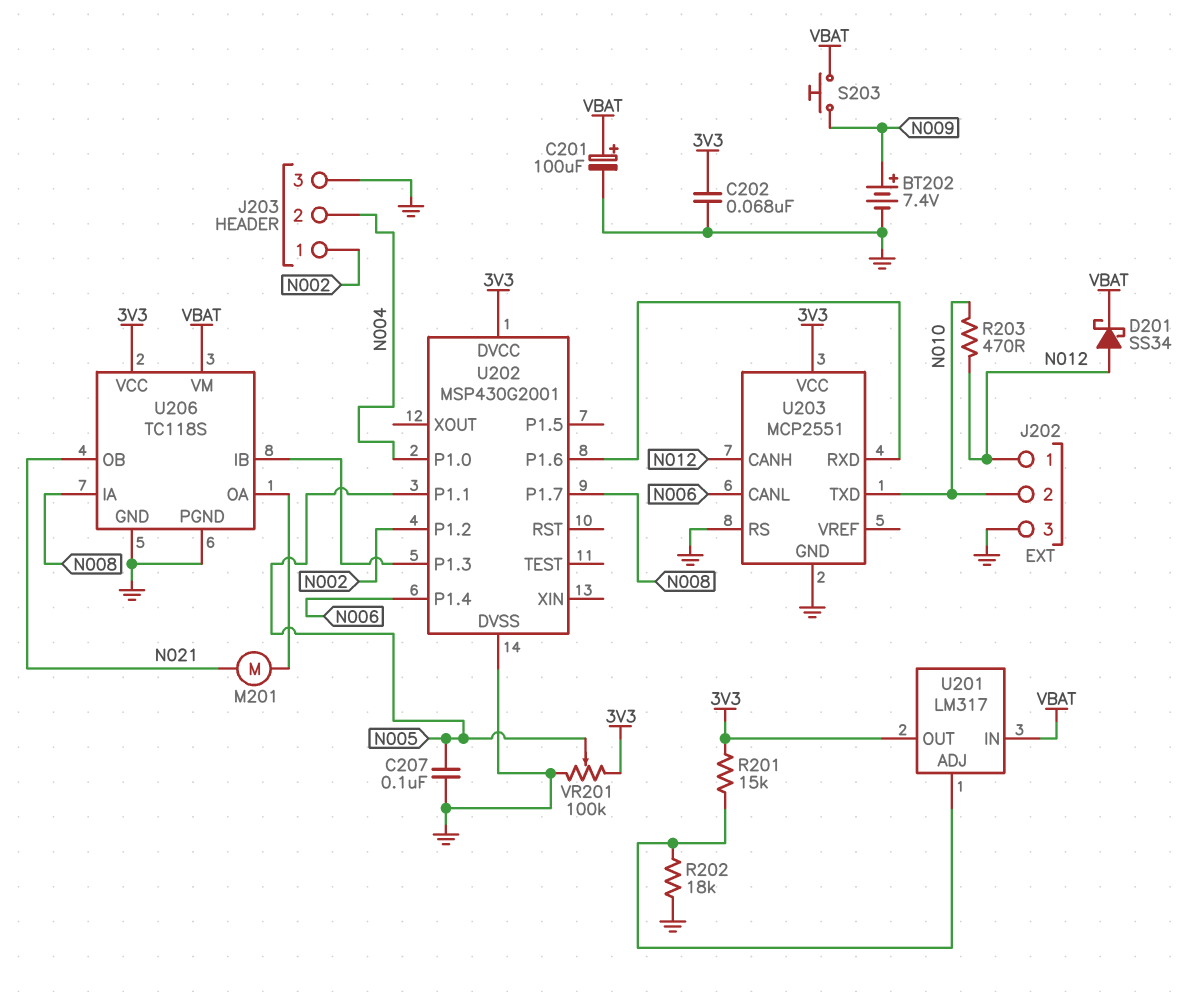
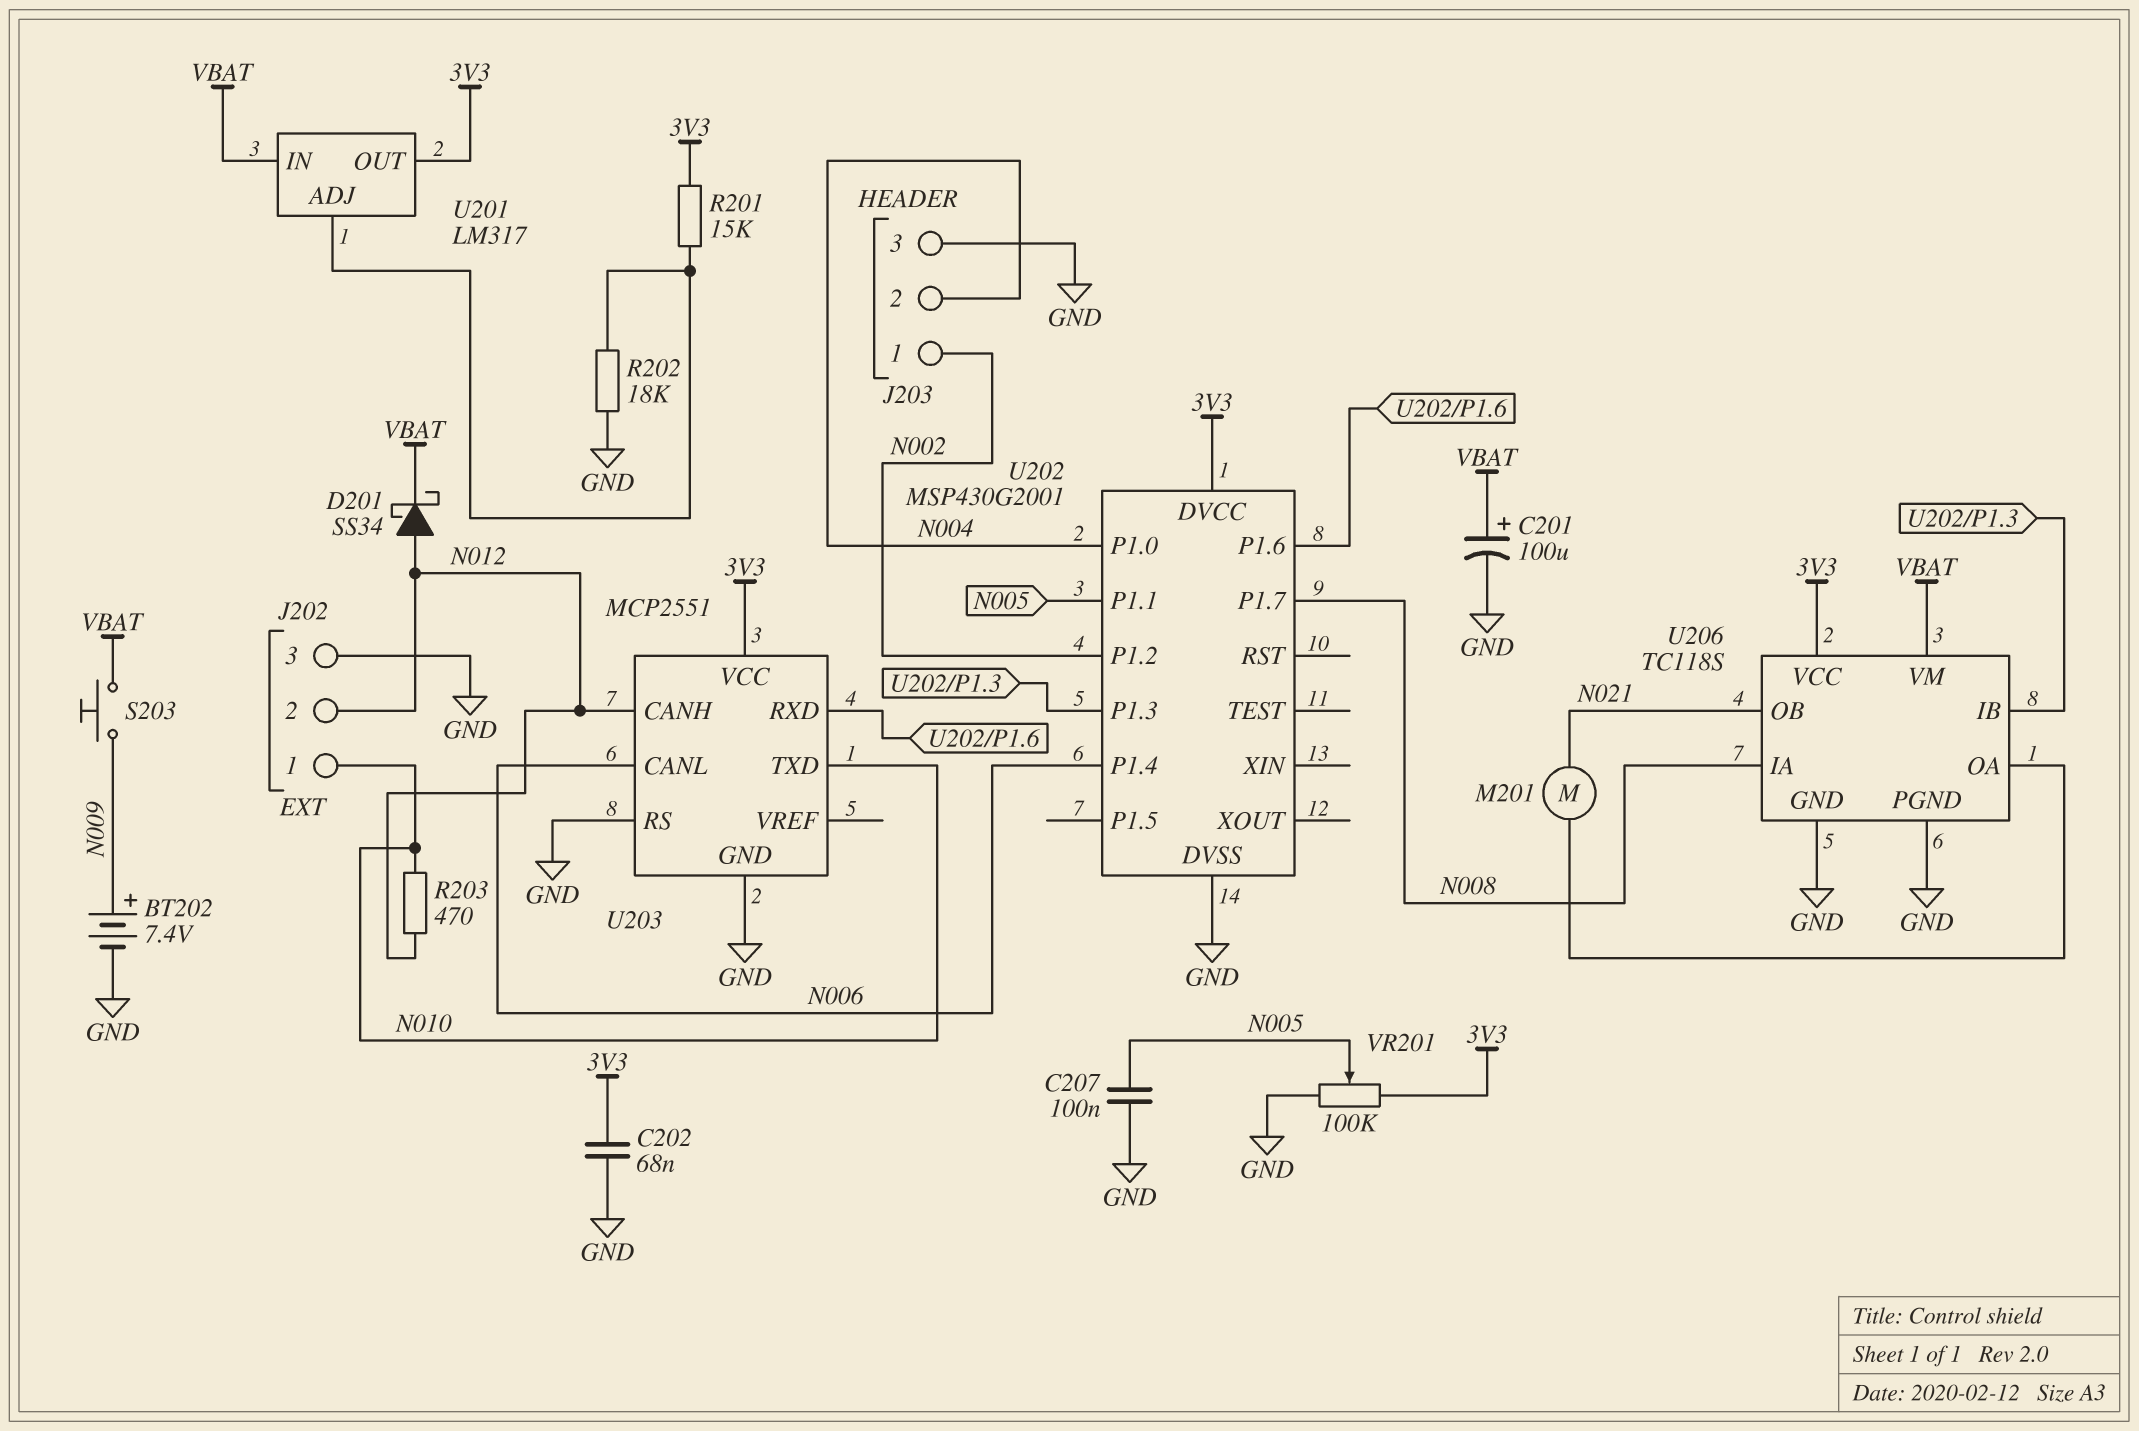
J202 pin 1: N012 -> N010
J202 pin 2: N010 -> N012

